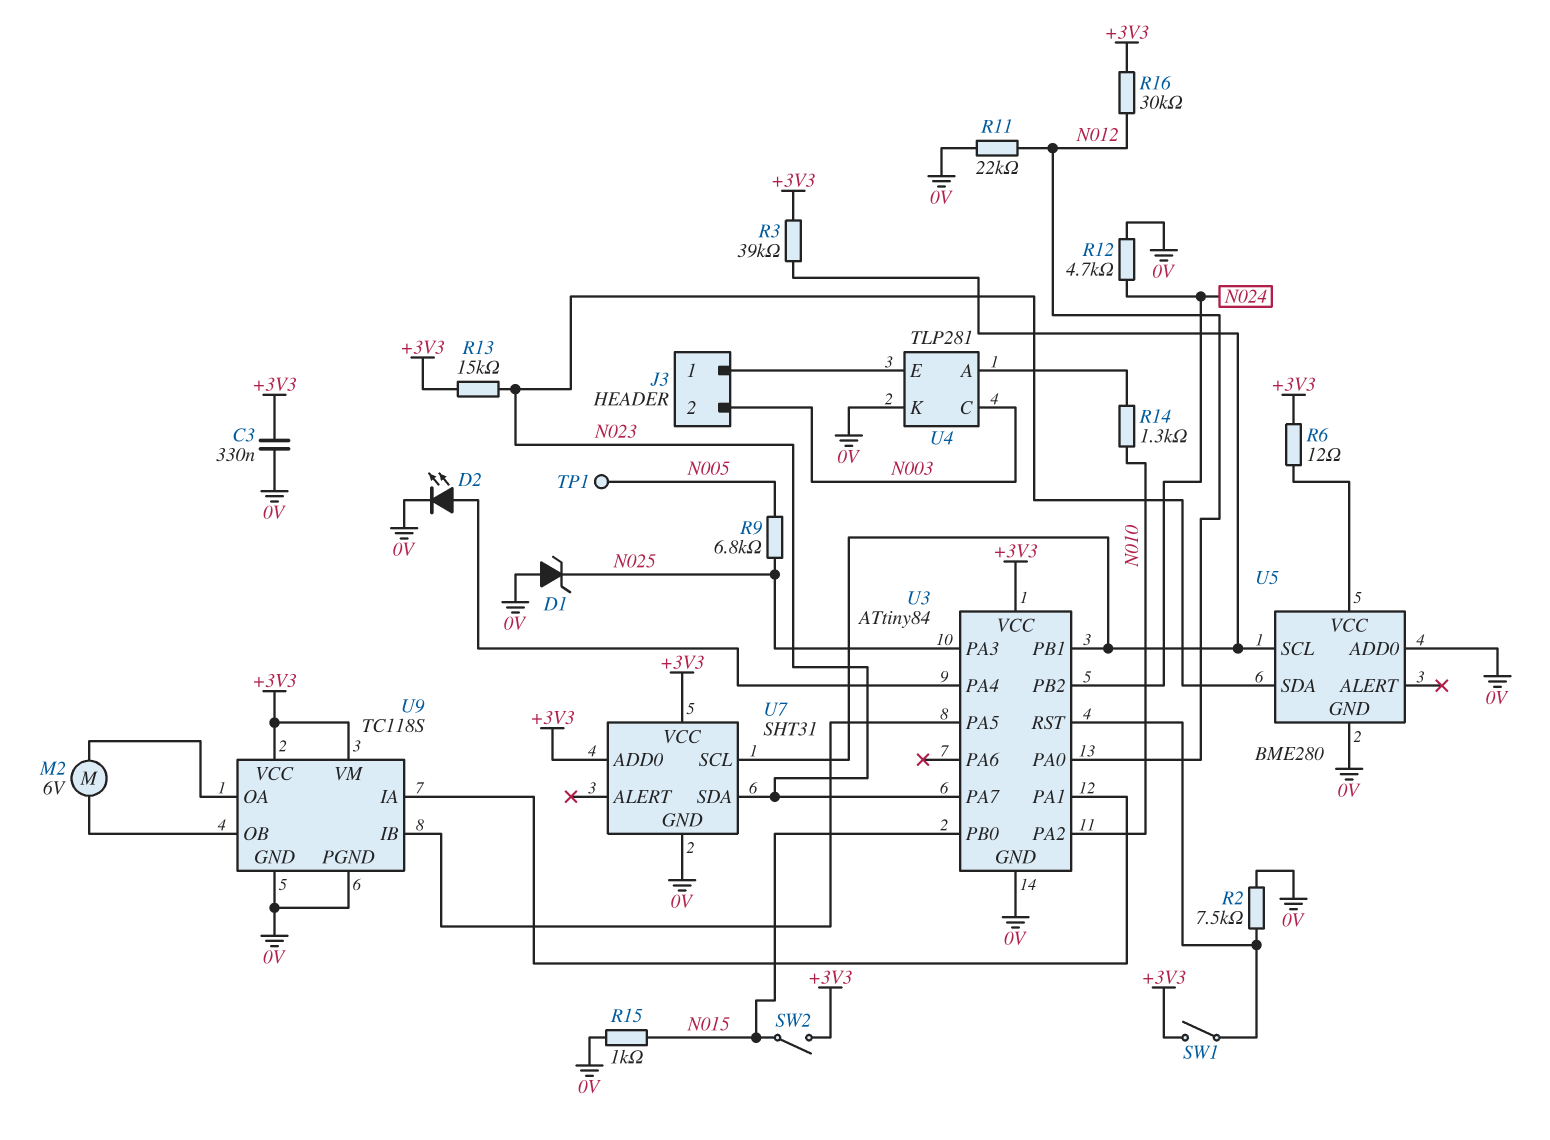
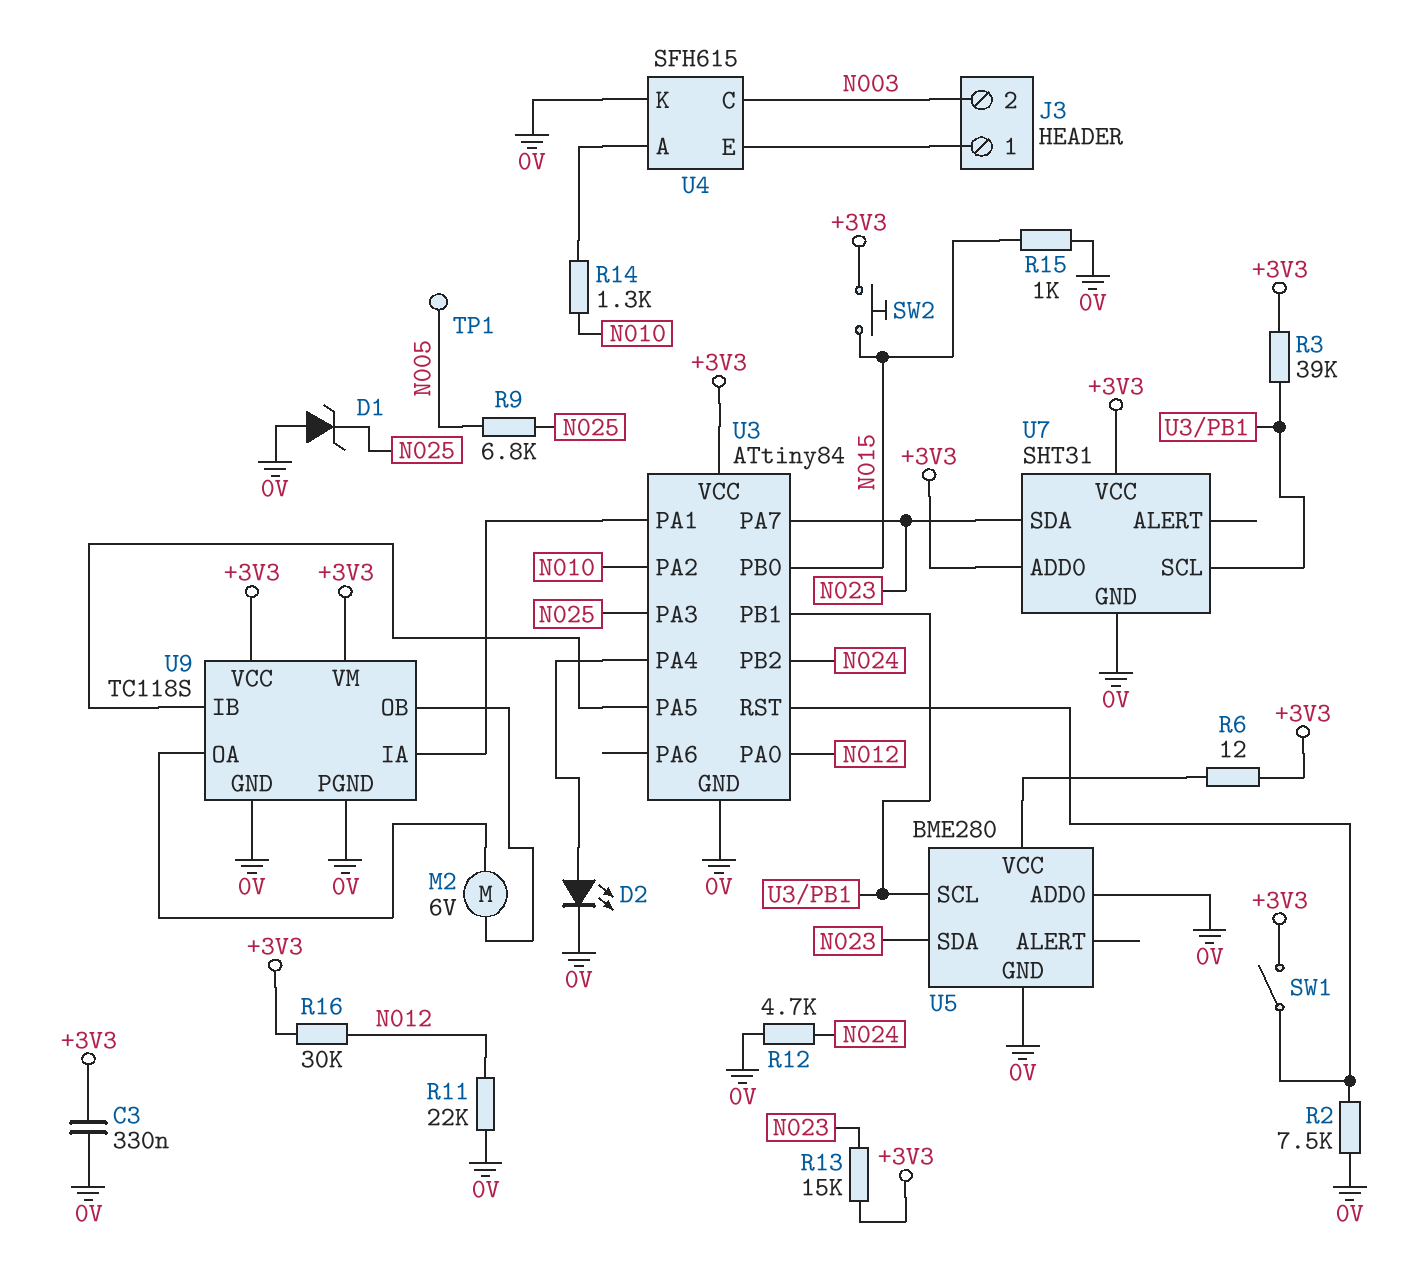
SW2: switch (+3V3, N015) -> button (+3V3, N015)
U4: TLP281 -> SFH615

